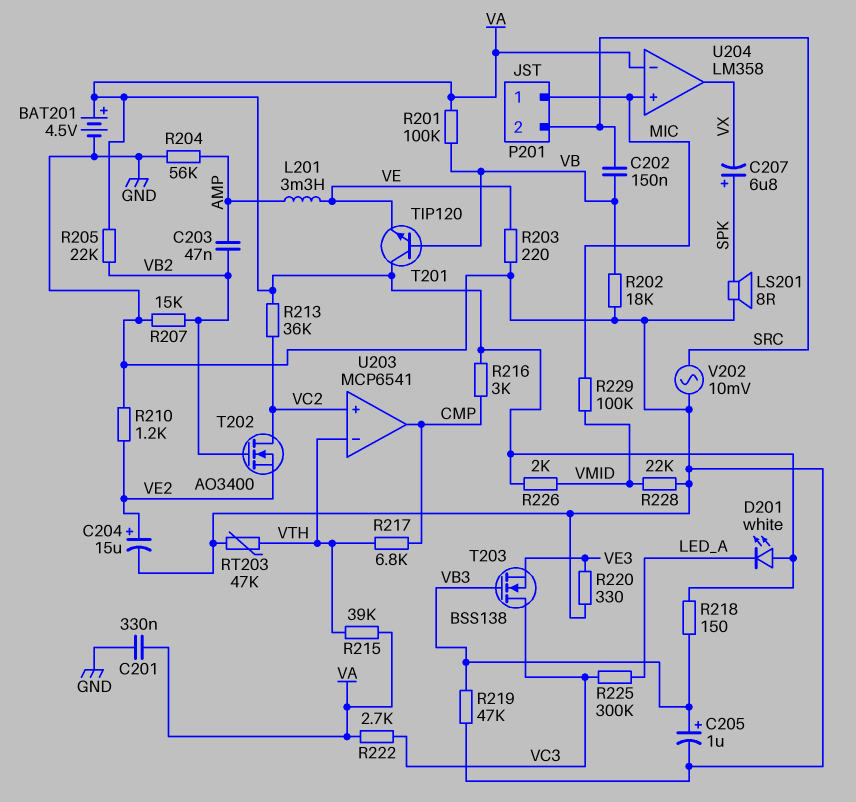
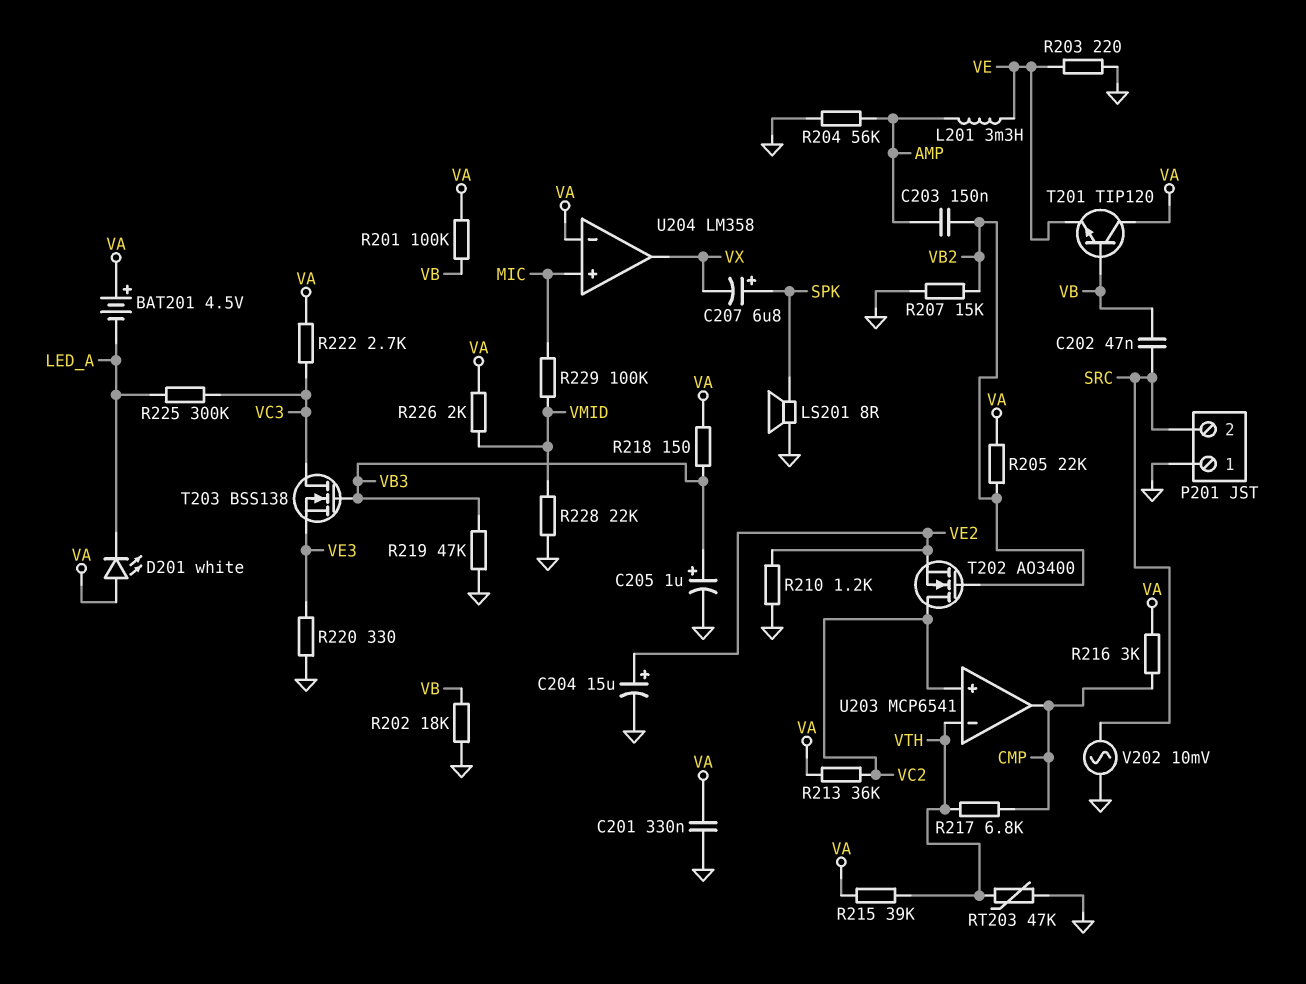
BAT201: 4.5V (plus VA, minus GND) -> 4.5V (plus VA, minus LED_A)
C202: 150nF (SRC, VB) -> 47nF (SRC, VB)
C203: 47nF (AMP, VB2) -> 150nF (AMP, VB2)
P201 pin 1: MIC -> GND

